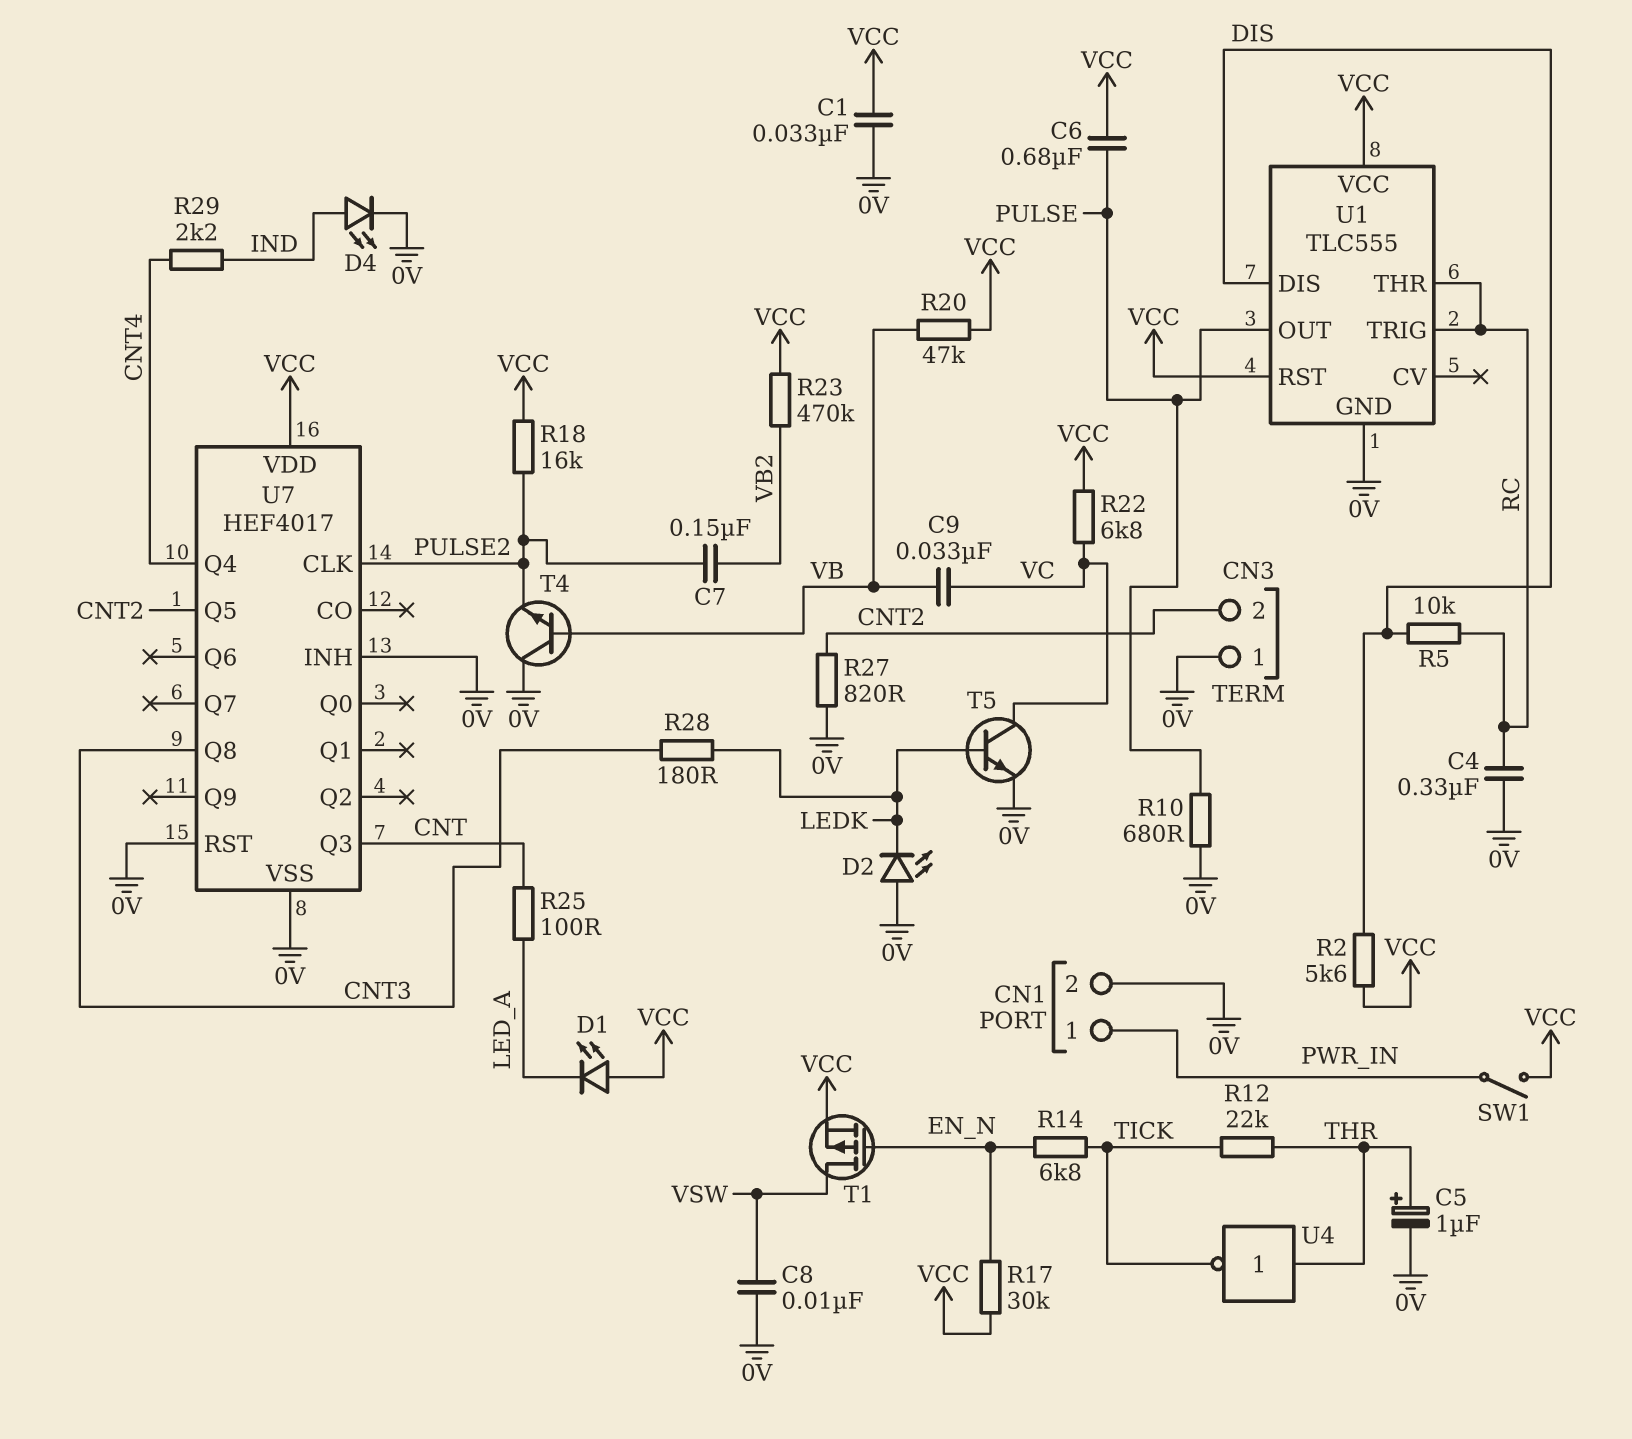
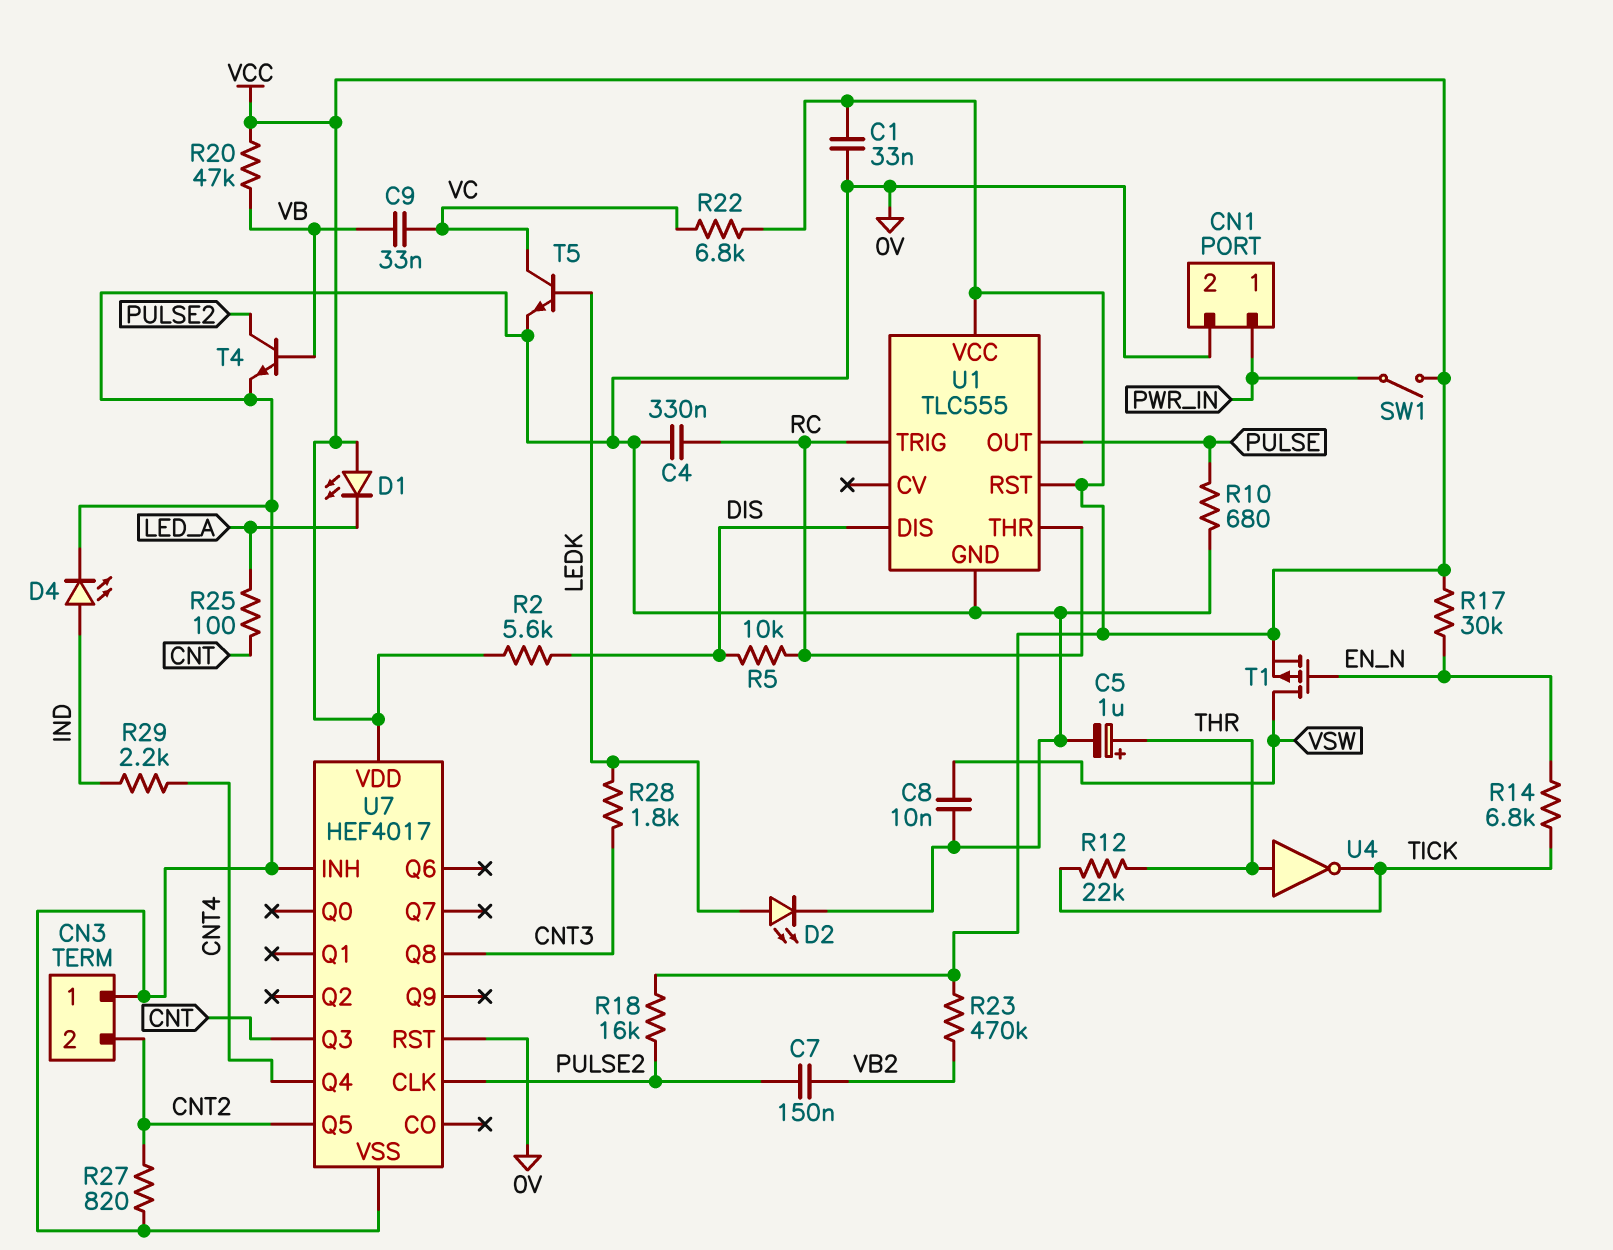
C6: 680nF (PULSE, VCC) -> none
D2: LED (A 0V, K LEDK) -> LED (A LEDK, K 0V)
R28: 180 (CNT3, LEDK) -> 1.8k (CNT3, LEDK)
T4: NPN (B VB, C 0V, E PULSE2) -> NPN (B VB, C PULSE2, E 0V)

